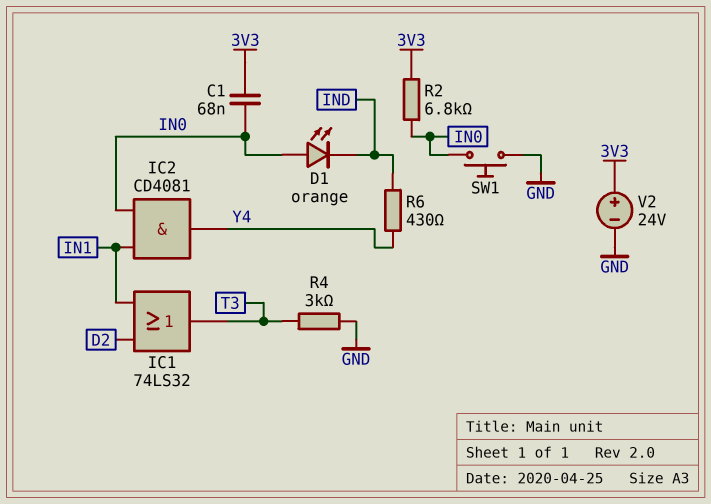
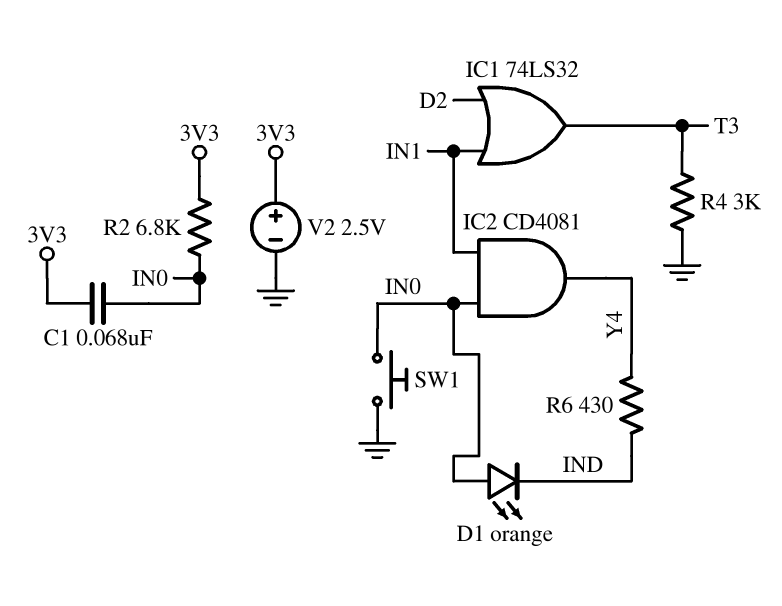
V2: 24V (plus 3V3, minus GND) -> 2.5V (plus 3V3, minus GND)

